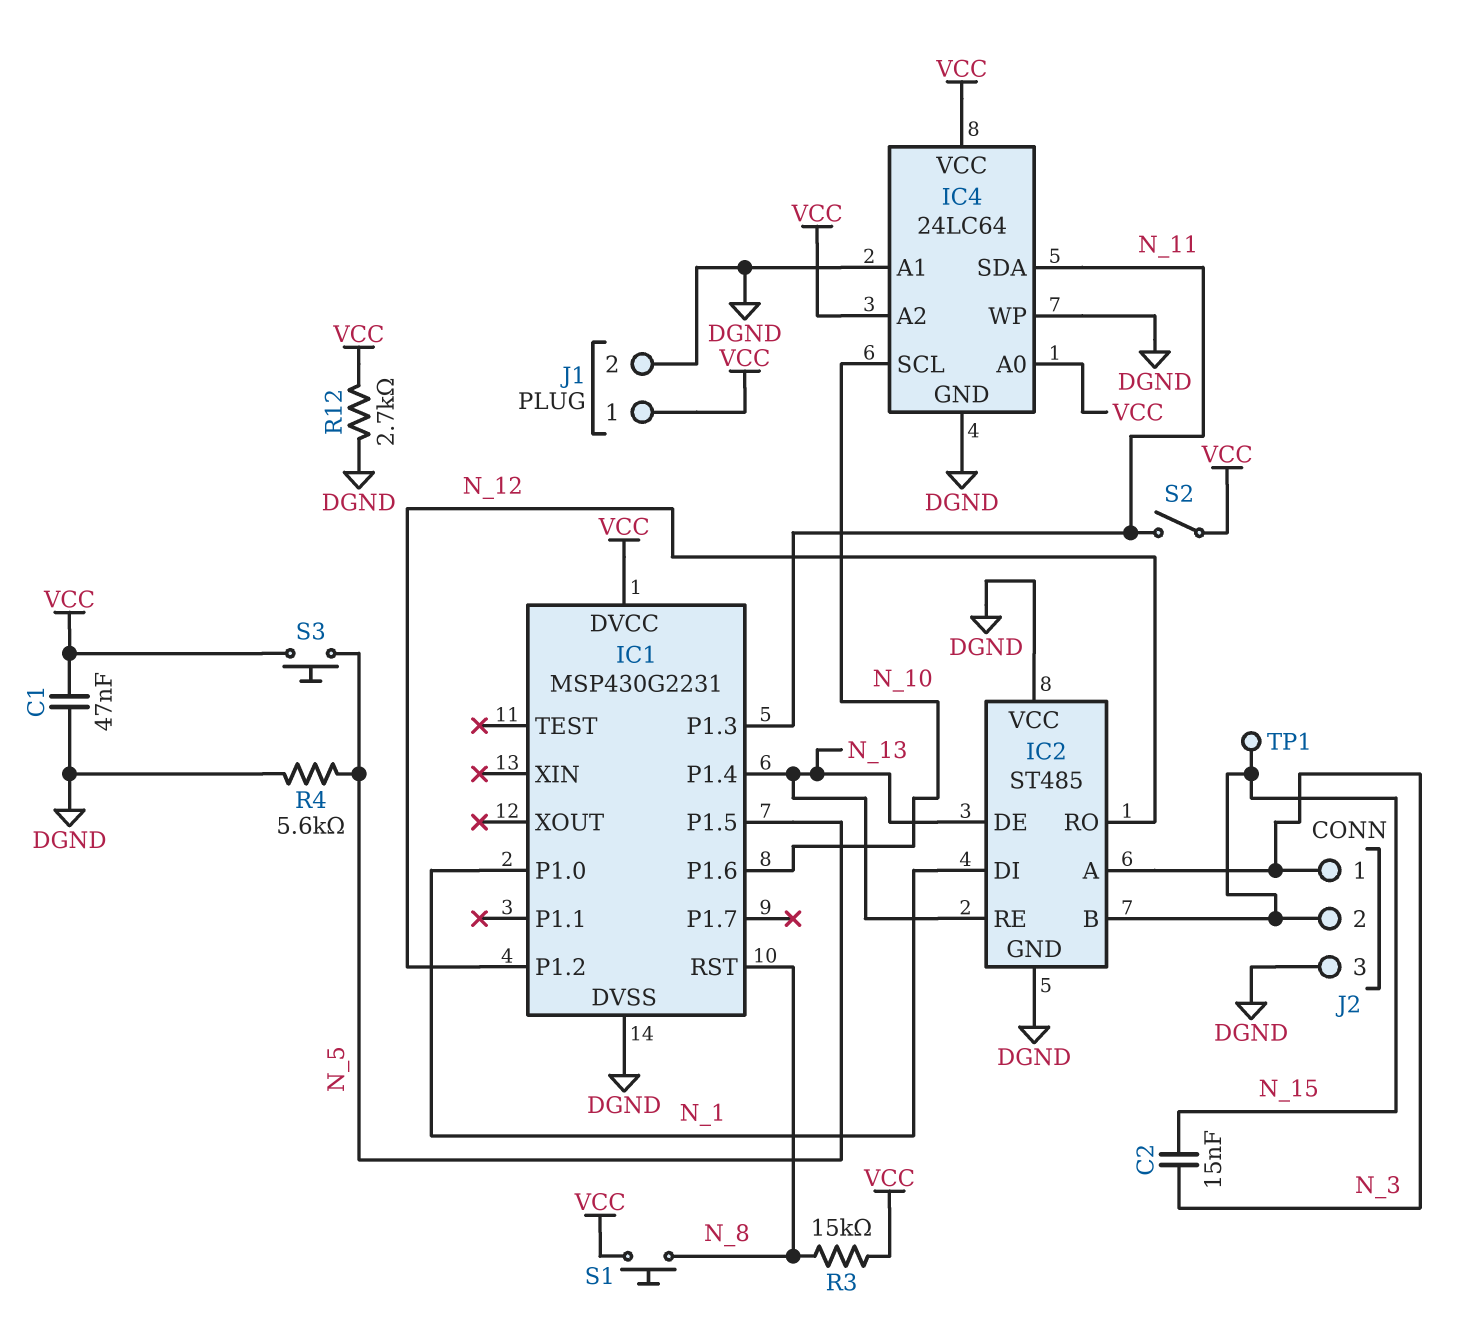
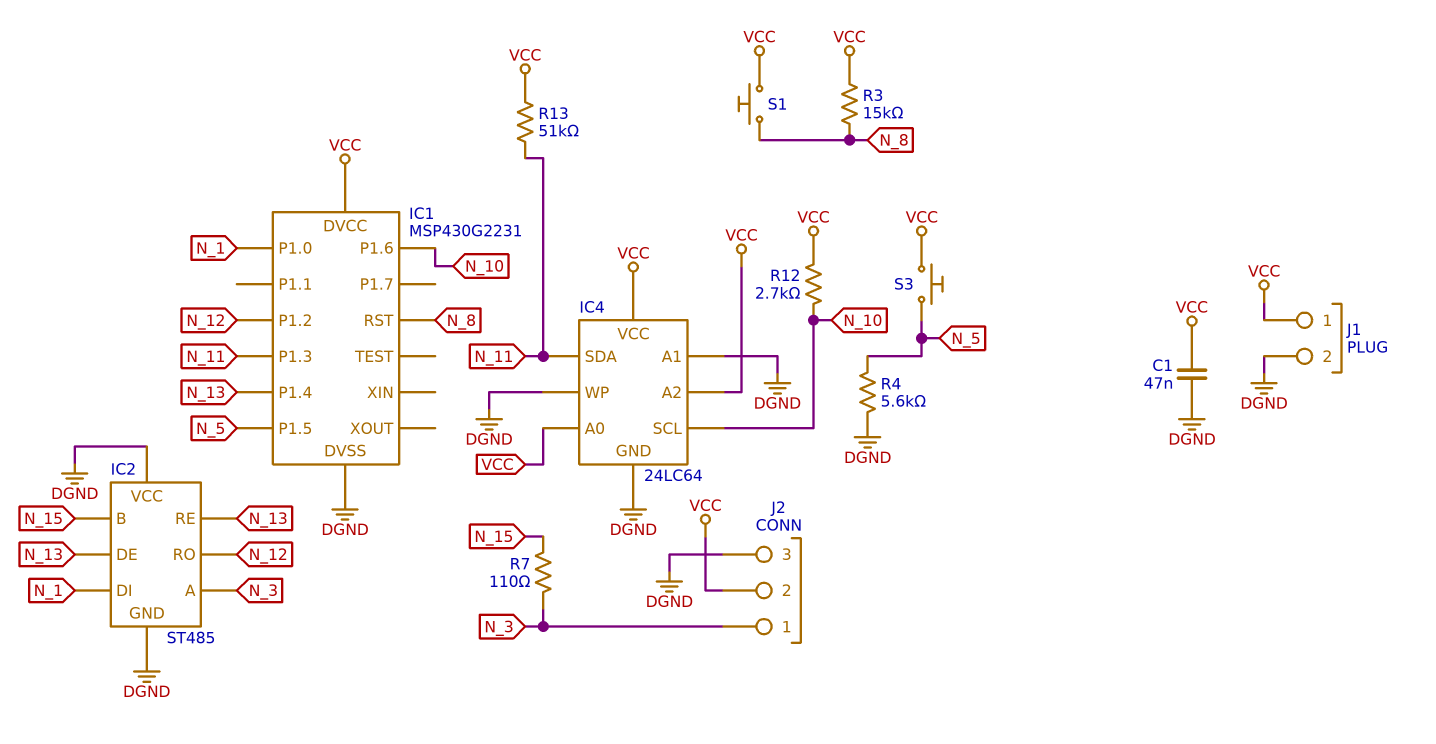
C2: 15nF (N_3, N_15) -> none
J2 pin 2: N_15 -> VCC
R7: none -> 110 (N_3, N_15)
R12: 2.7k (DGND, VCC) -> 2.7k (N_10, VCC)
R13: none -> 51k (N_11, VCC)
S2: switch (N_11, VCC) -> none
TP1: test point (N_15) -> none

